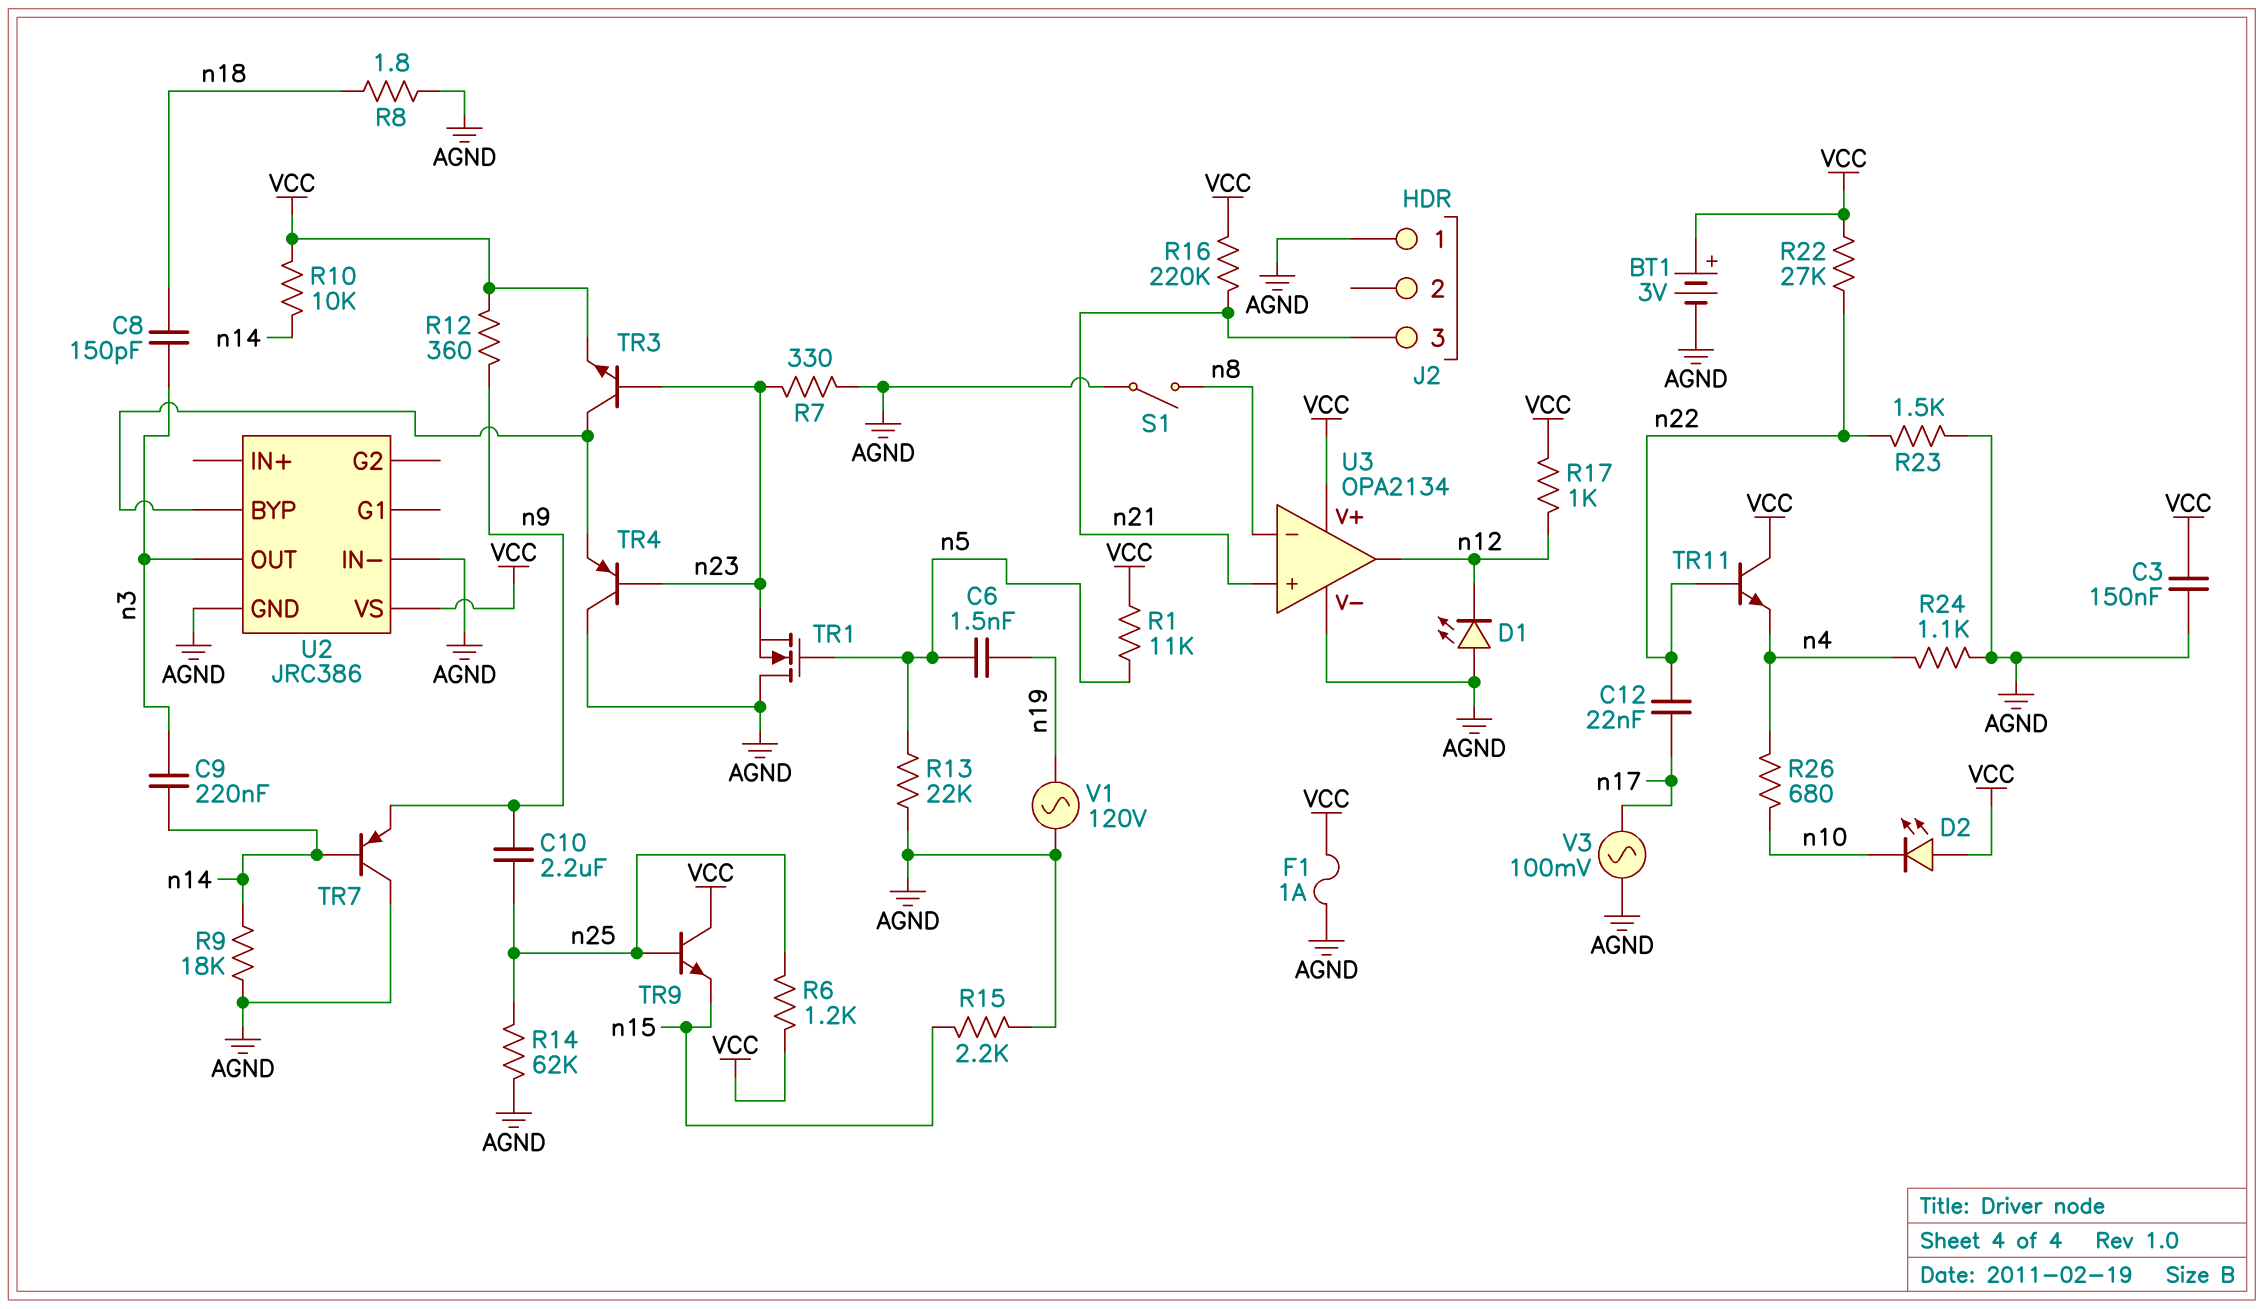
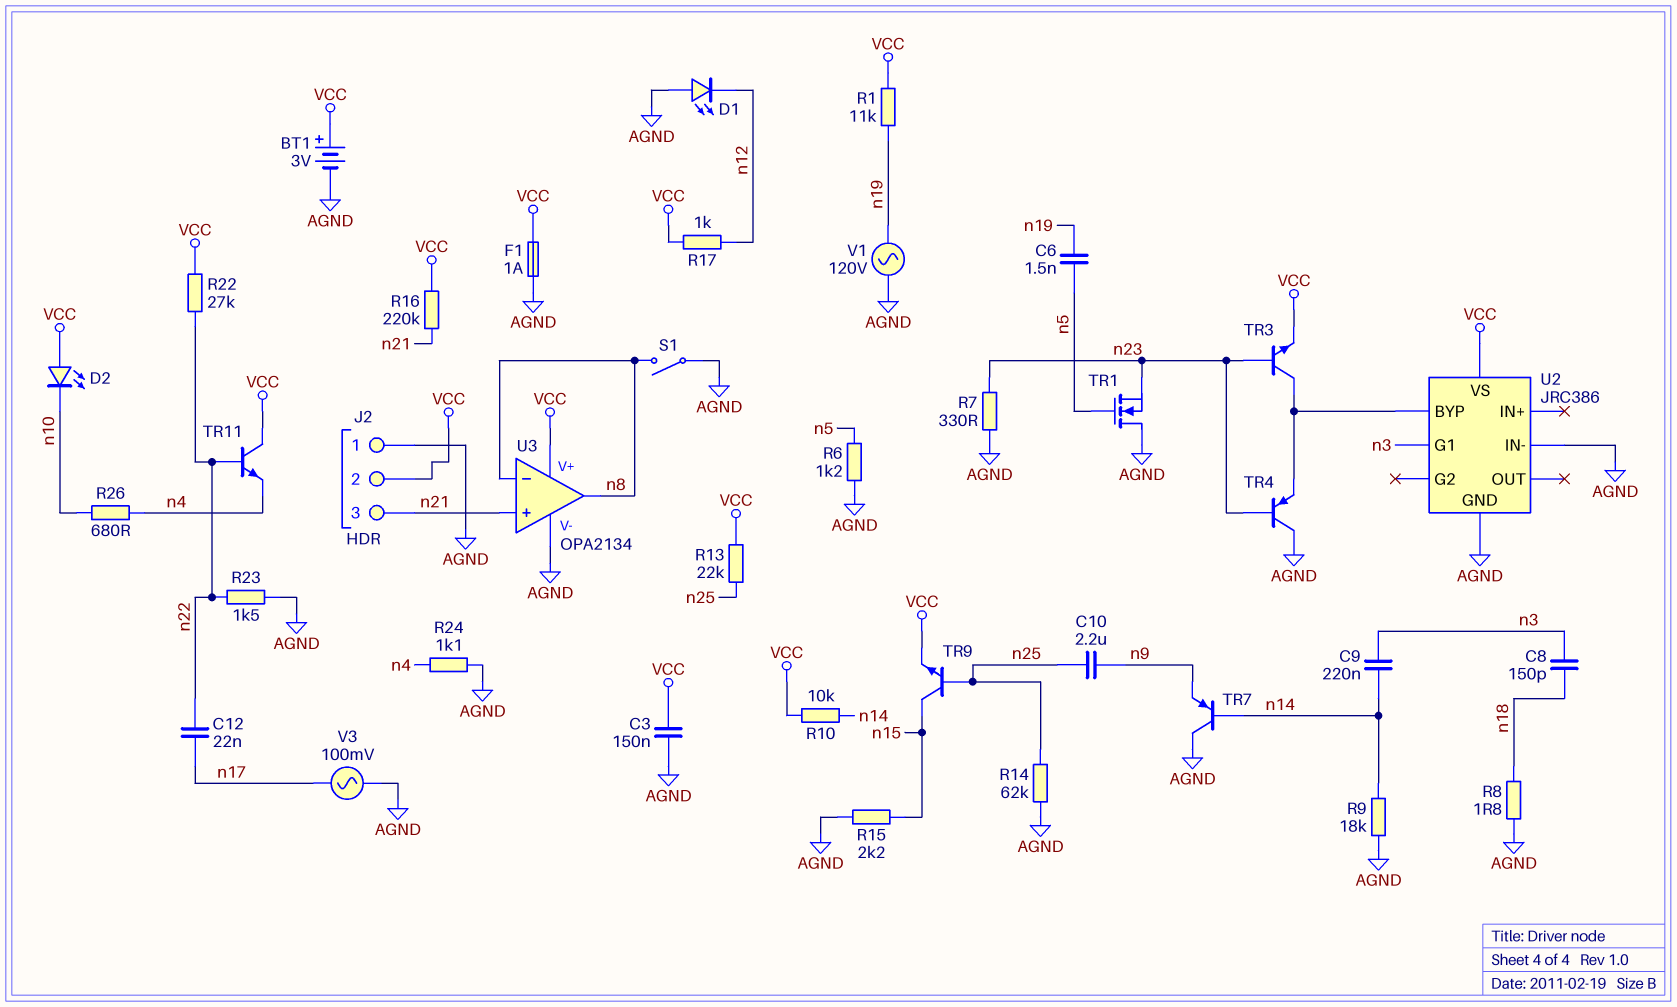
J2 pin 2: none -> VCC
R1: 11k (VCC, n5) -> 11k (VCC, n19)
R6: 1.2k (VCC, n25) -> 1.2k (AGND, n5)
R12: 360 (VCC, n9) -> none
R13: 22k (AGND, n5) -> 22k (VCC, n25)
TR9: NPN (B n25, C VCC, E n15) -> NPN (B n25, C n15, E VCC)
U2 pin G1: none -> n3
U2 pin OUT: n3 -> none
U3 pin out: n12 -> n8

